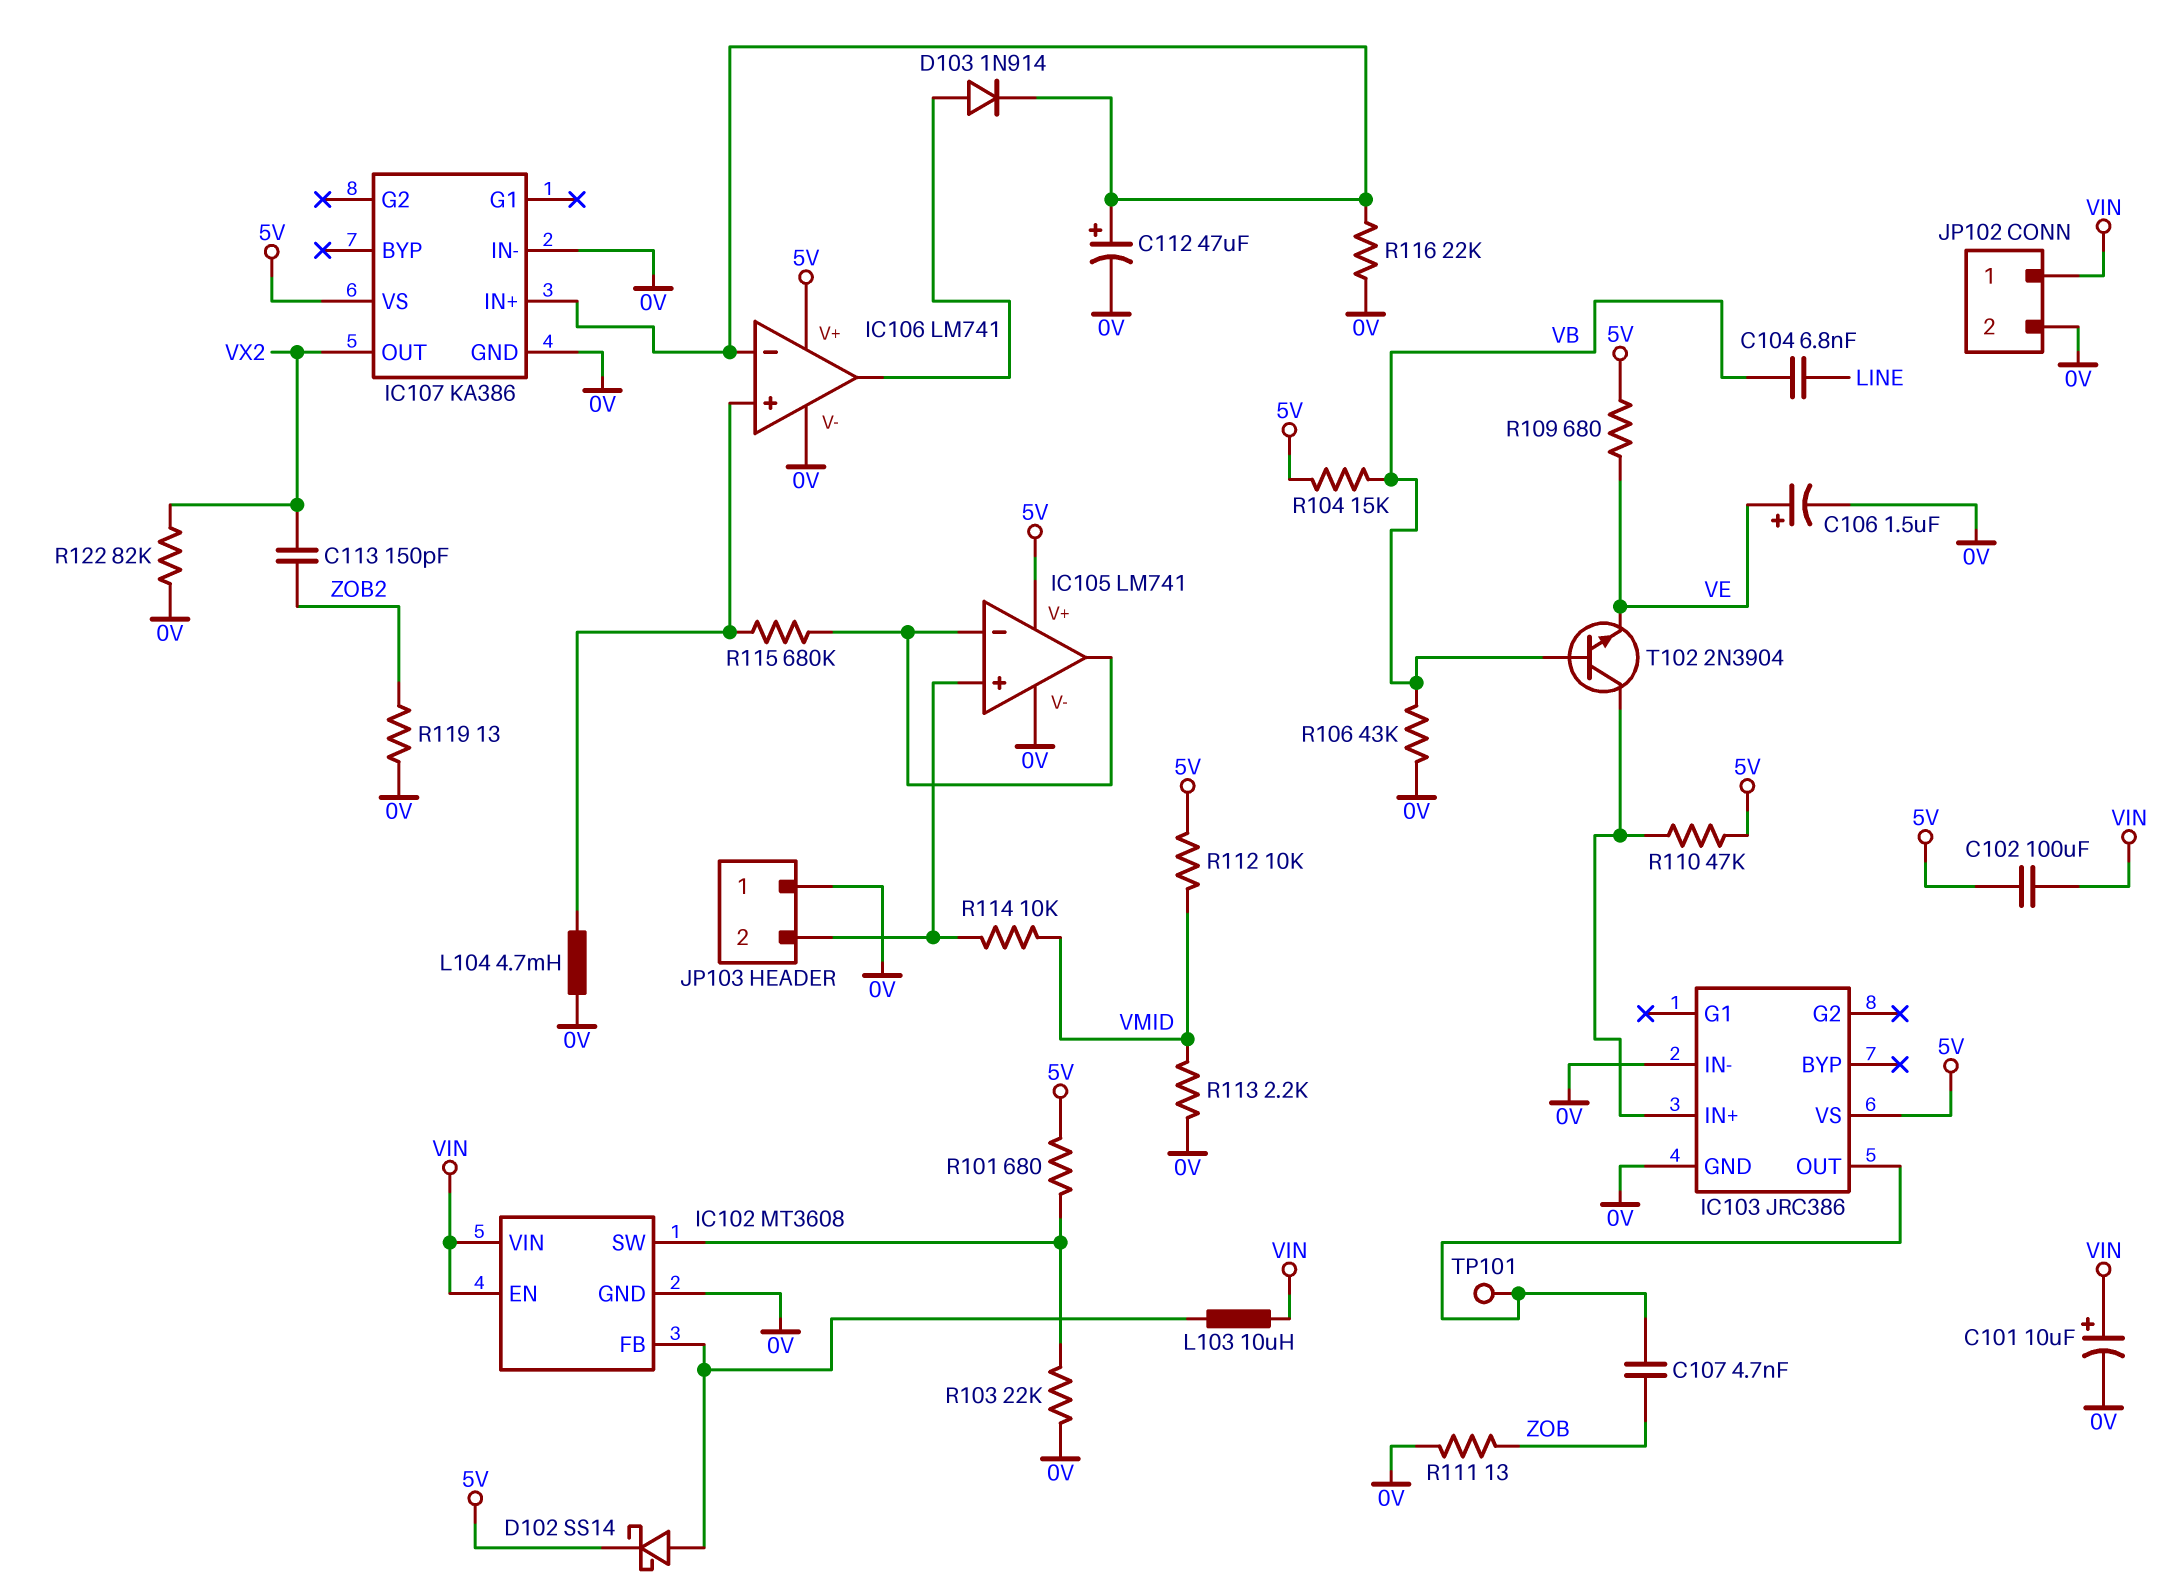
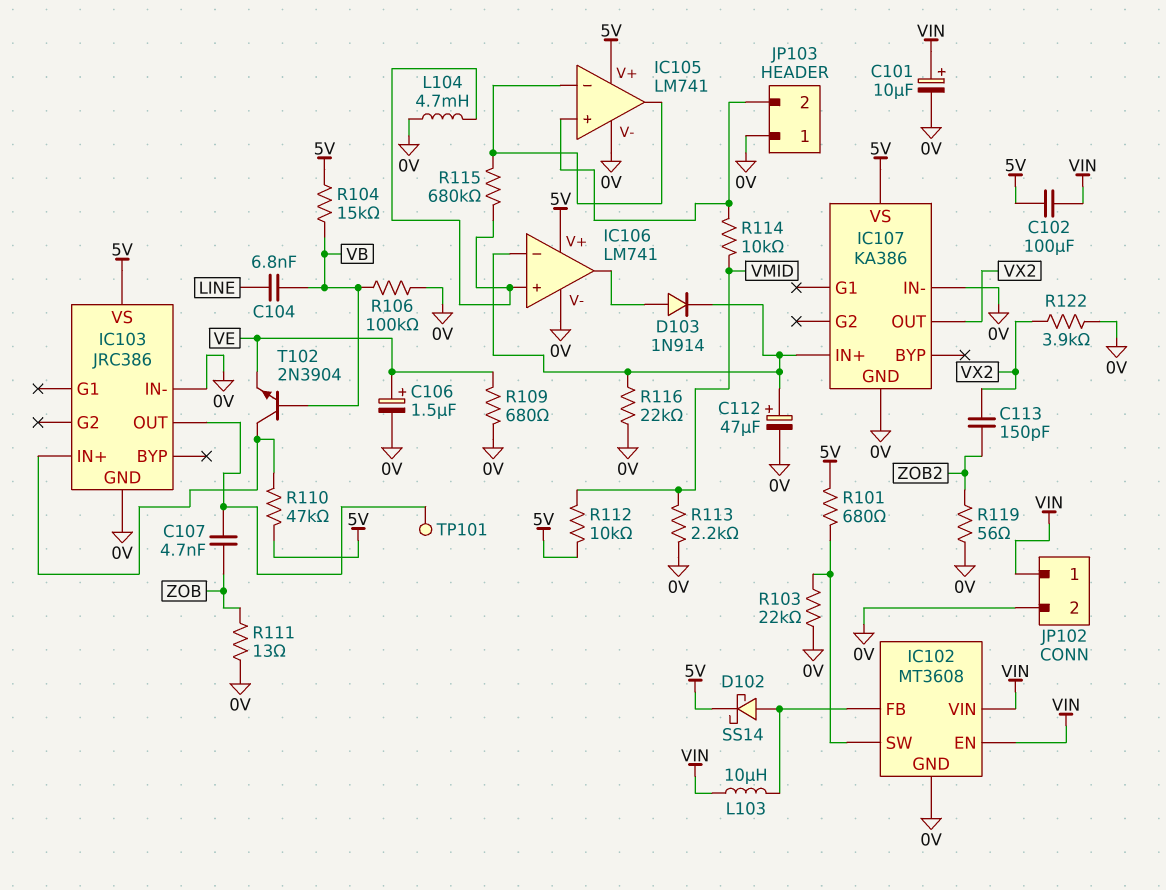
R106: 43k (0V, VB) -> 100k (0V, VB)
R109: 680 (5V, VE) -> 680 (0V, VE)
R119: 13 (0V, ZOB2) -> 56 (0V, ZOB2)
R122: 82k (0V, VX2) -> 3.9k (0V, VX2)

